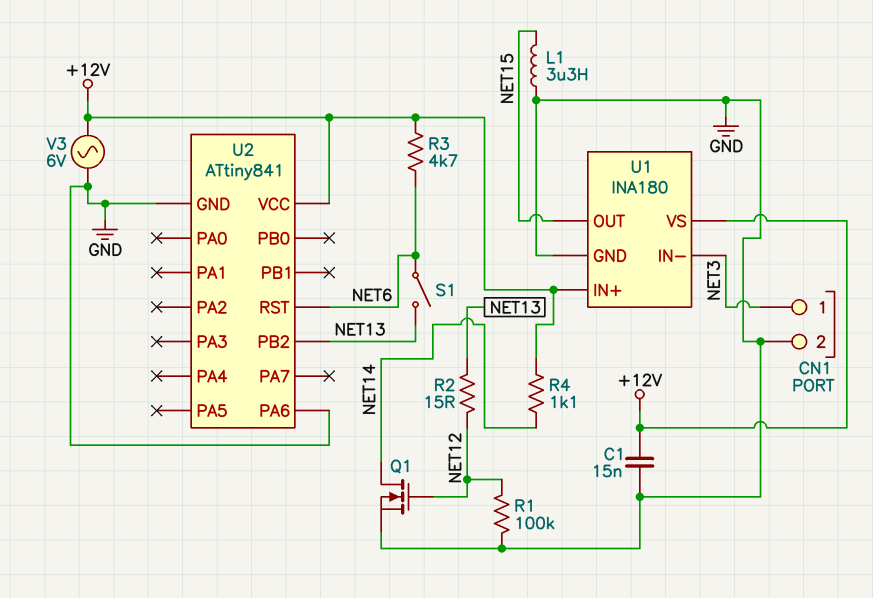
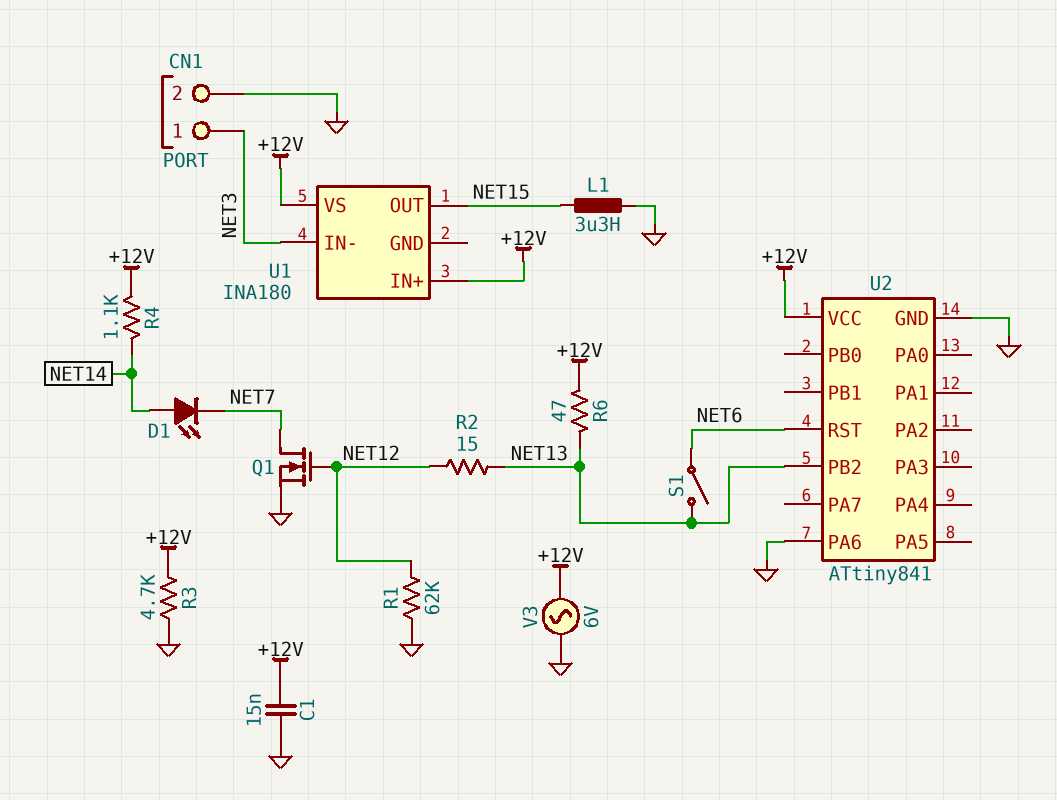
D1: none -> LED (A NET14, K NET7)
Q1: NMOS (G NET12, D NET14, S GND) -> NMOS (G NET12, D NET7, S GND)
R1: 100k (GND, NET12) -> 62k (GND, NET12)
R3: 4.7k (+12V, NET6) -> 4.7k (+12V, GND)
R6: none -> 47 (+12V, NET13)
U1 pin GND: GND -> none

